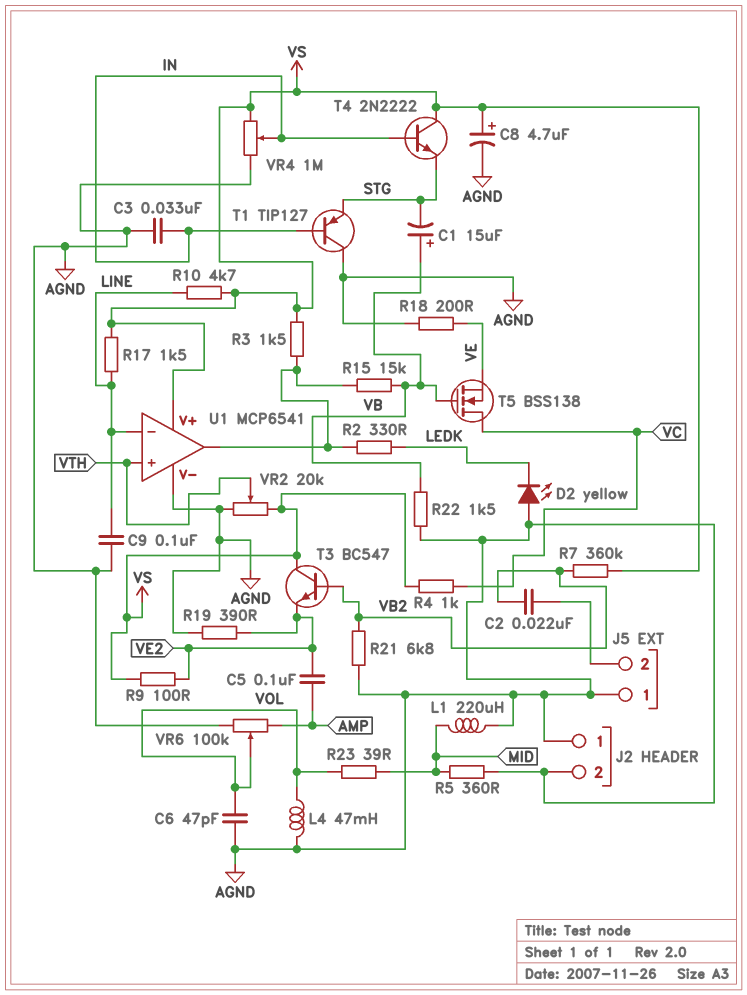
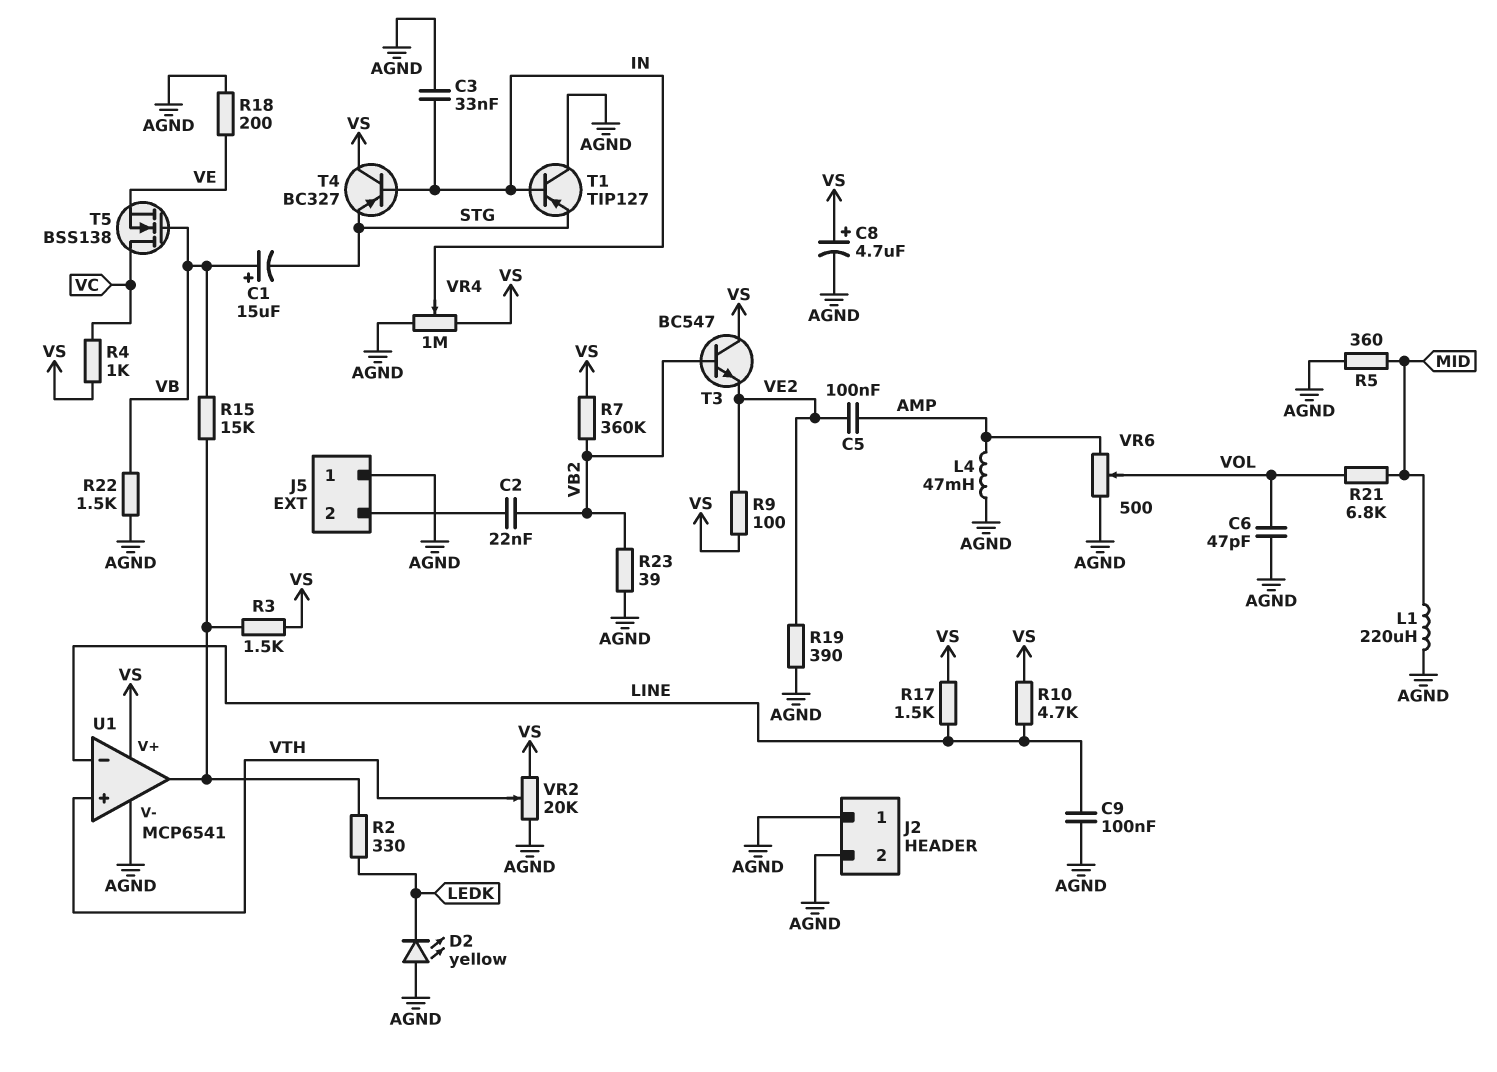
L4: 47mH (AGND, VOL) -> 47mH (AGND, AMP)
R21: 6.8k (AGND, VB2) -> 6.8k (MID, VOL)
R23: 39 (MID, VOL) -> 39 (AGND, VB2)
T4: NPN 2N2222 (B IN, C VS, E STG) -> PNP BC327 (B IN, C VS, E STG)
VR6: 100k (AGND, AMP, wiper VOL) -> 500 (AGND, AMP, wiper VOL)

